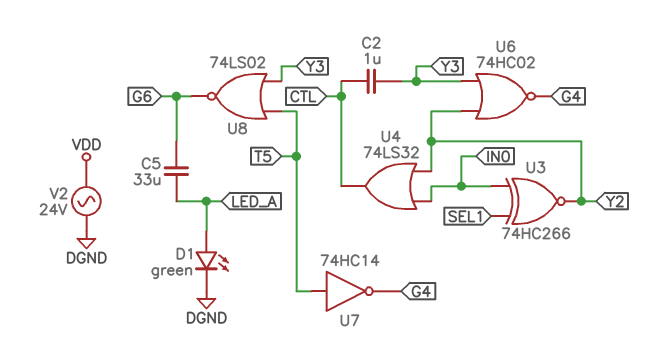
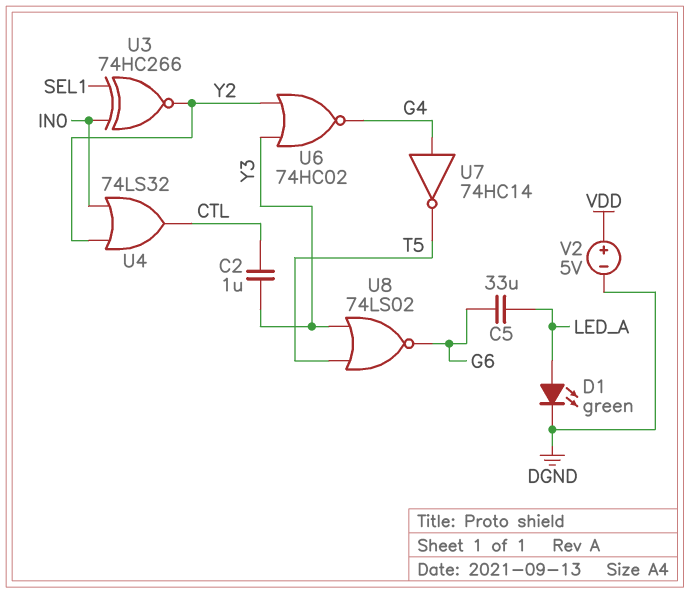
U7: NOT 74HC14 (in T5, out G4) -> NOT 74HC14 (in G4, out T5)
V2: AC 24V (DGND, VDD) -> 5V (plus VDD, minus DGND)

